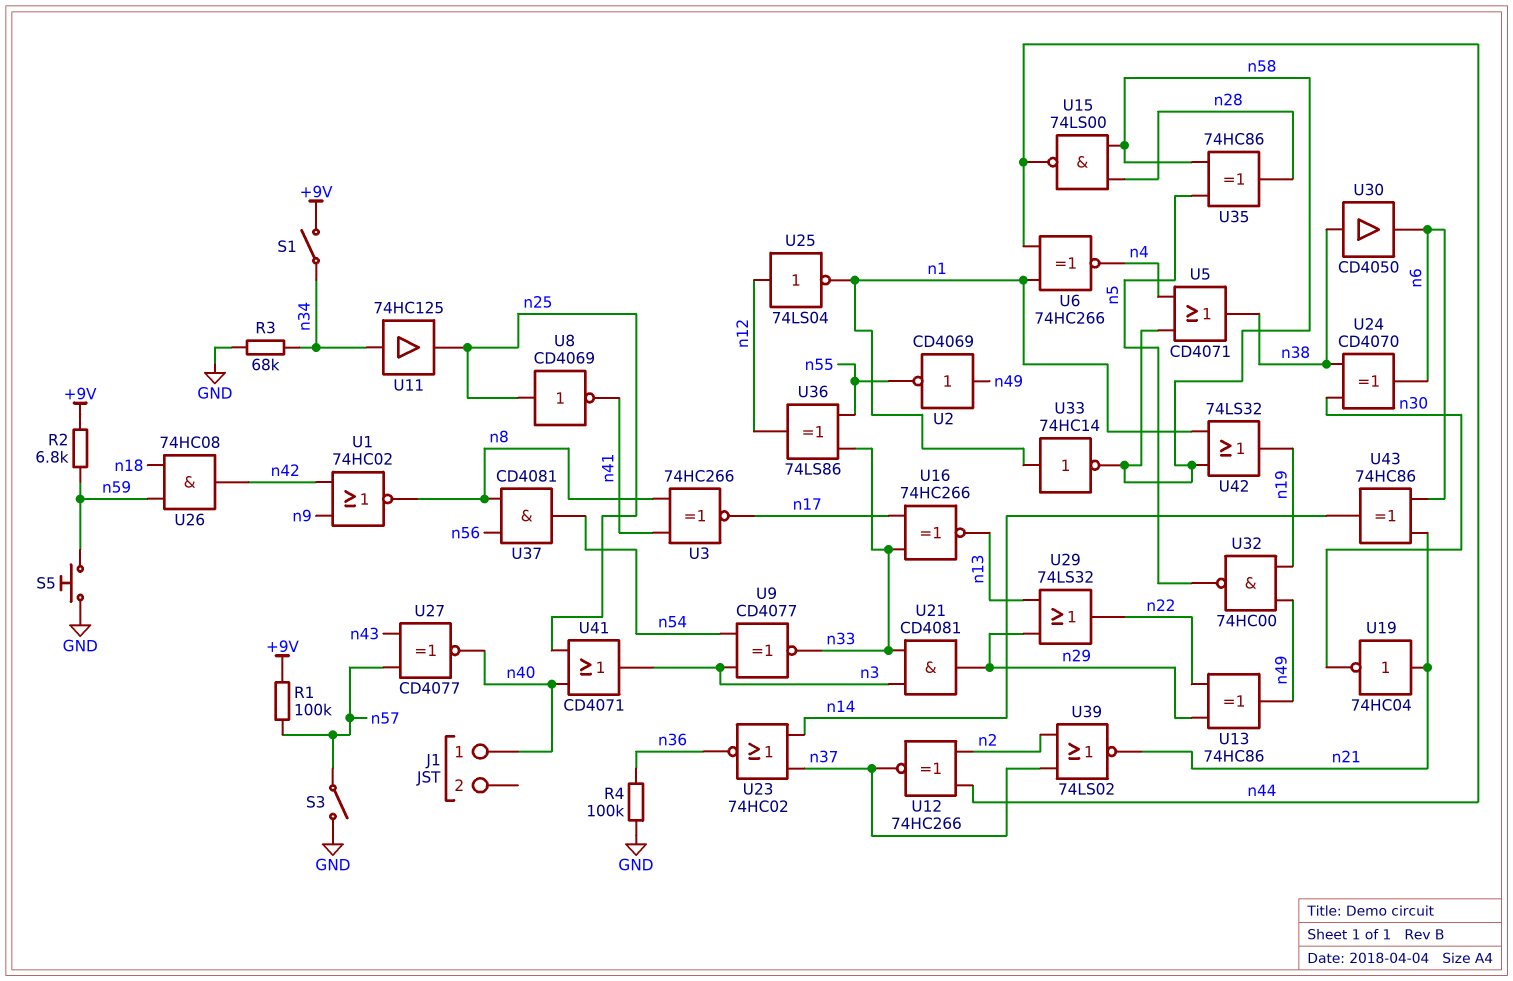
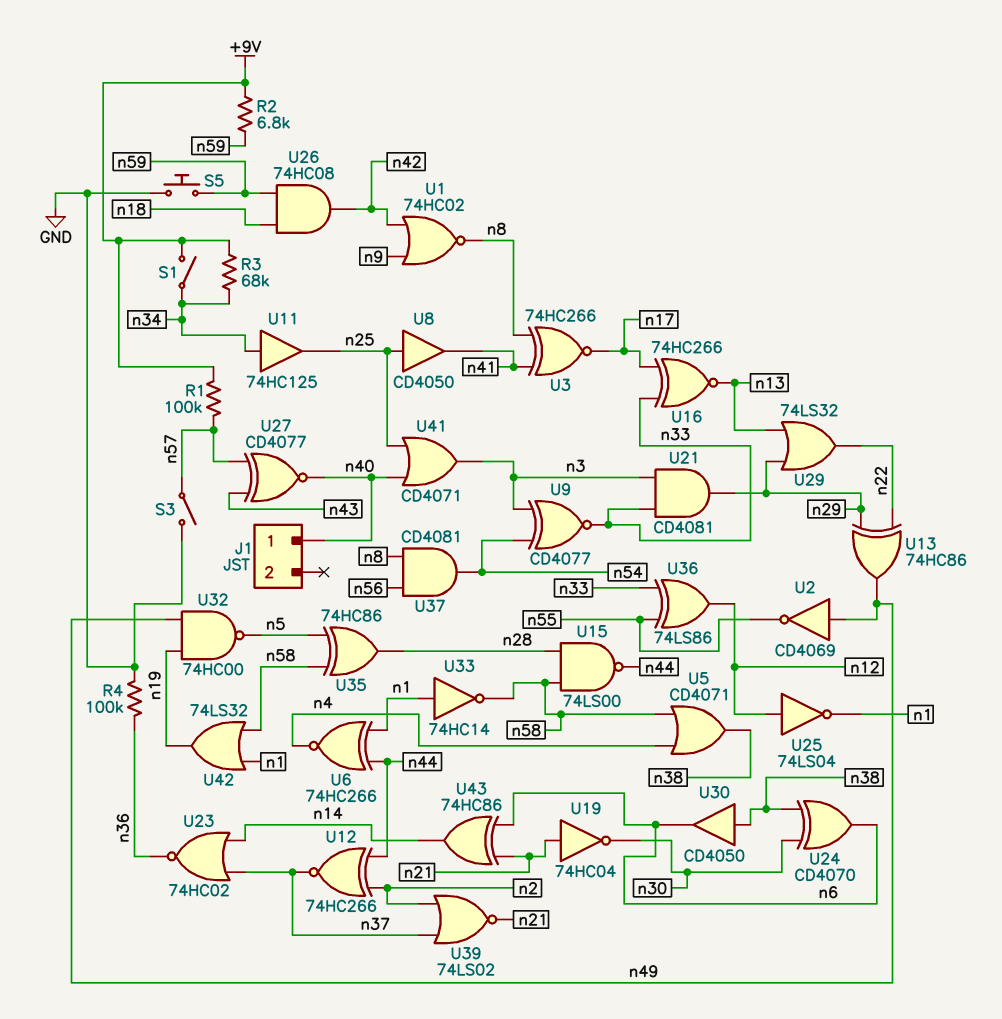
R3: 68k (GND, n34) -> 68k (+9V, n34)
U8: NOT CD4069 (in n25, out n41) -> buffer CD4050 (in n25, out n41)

